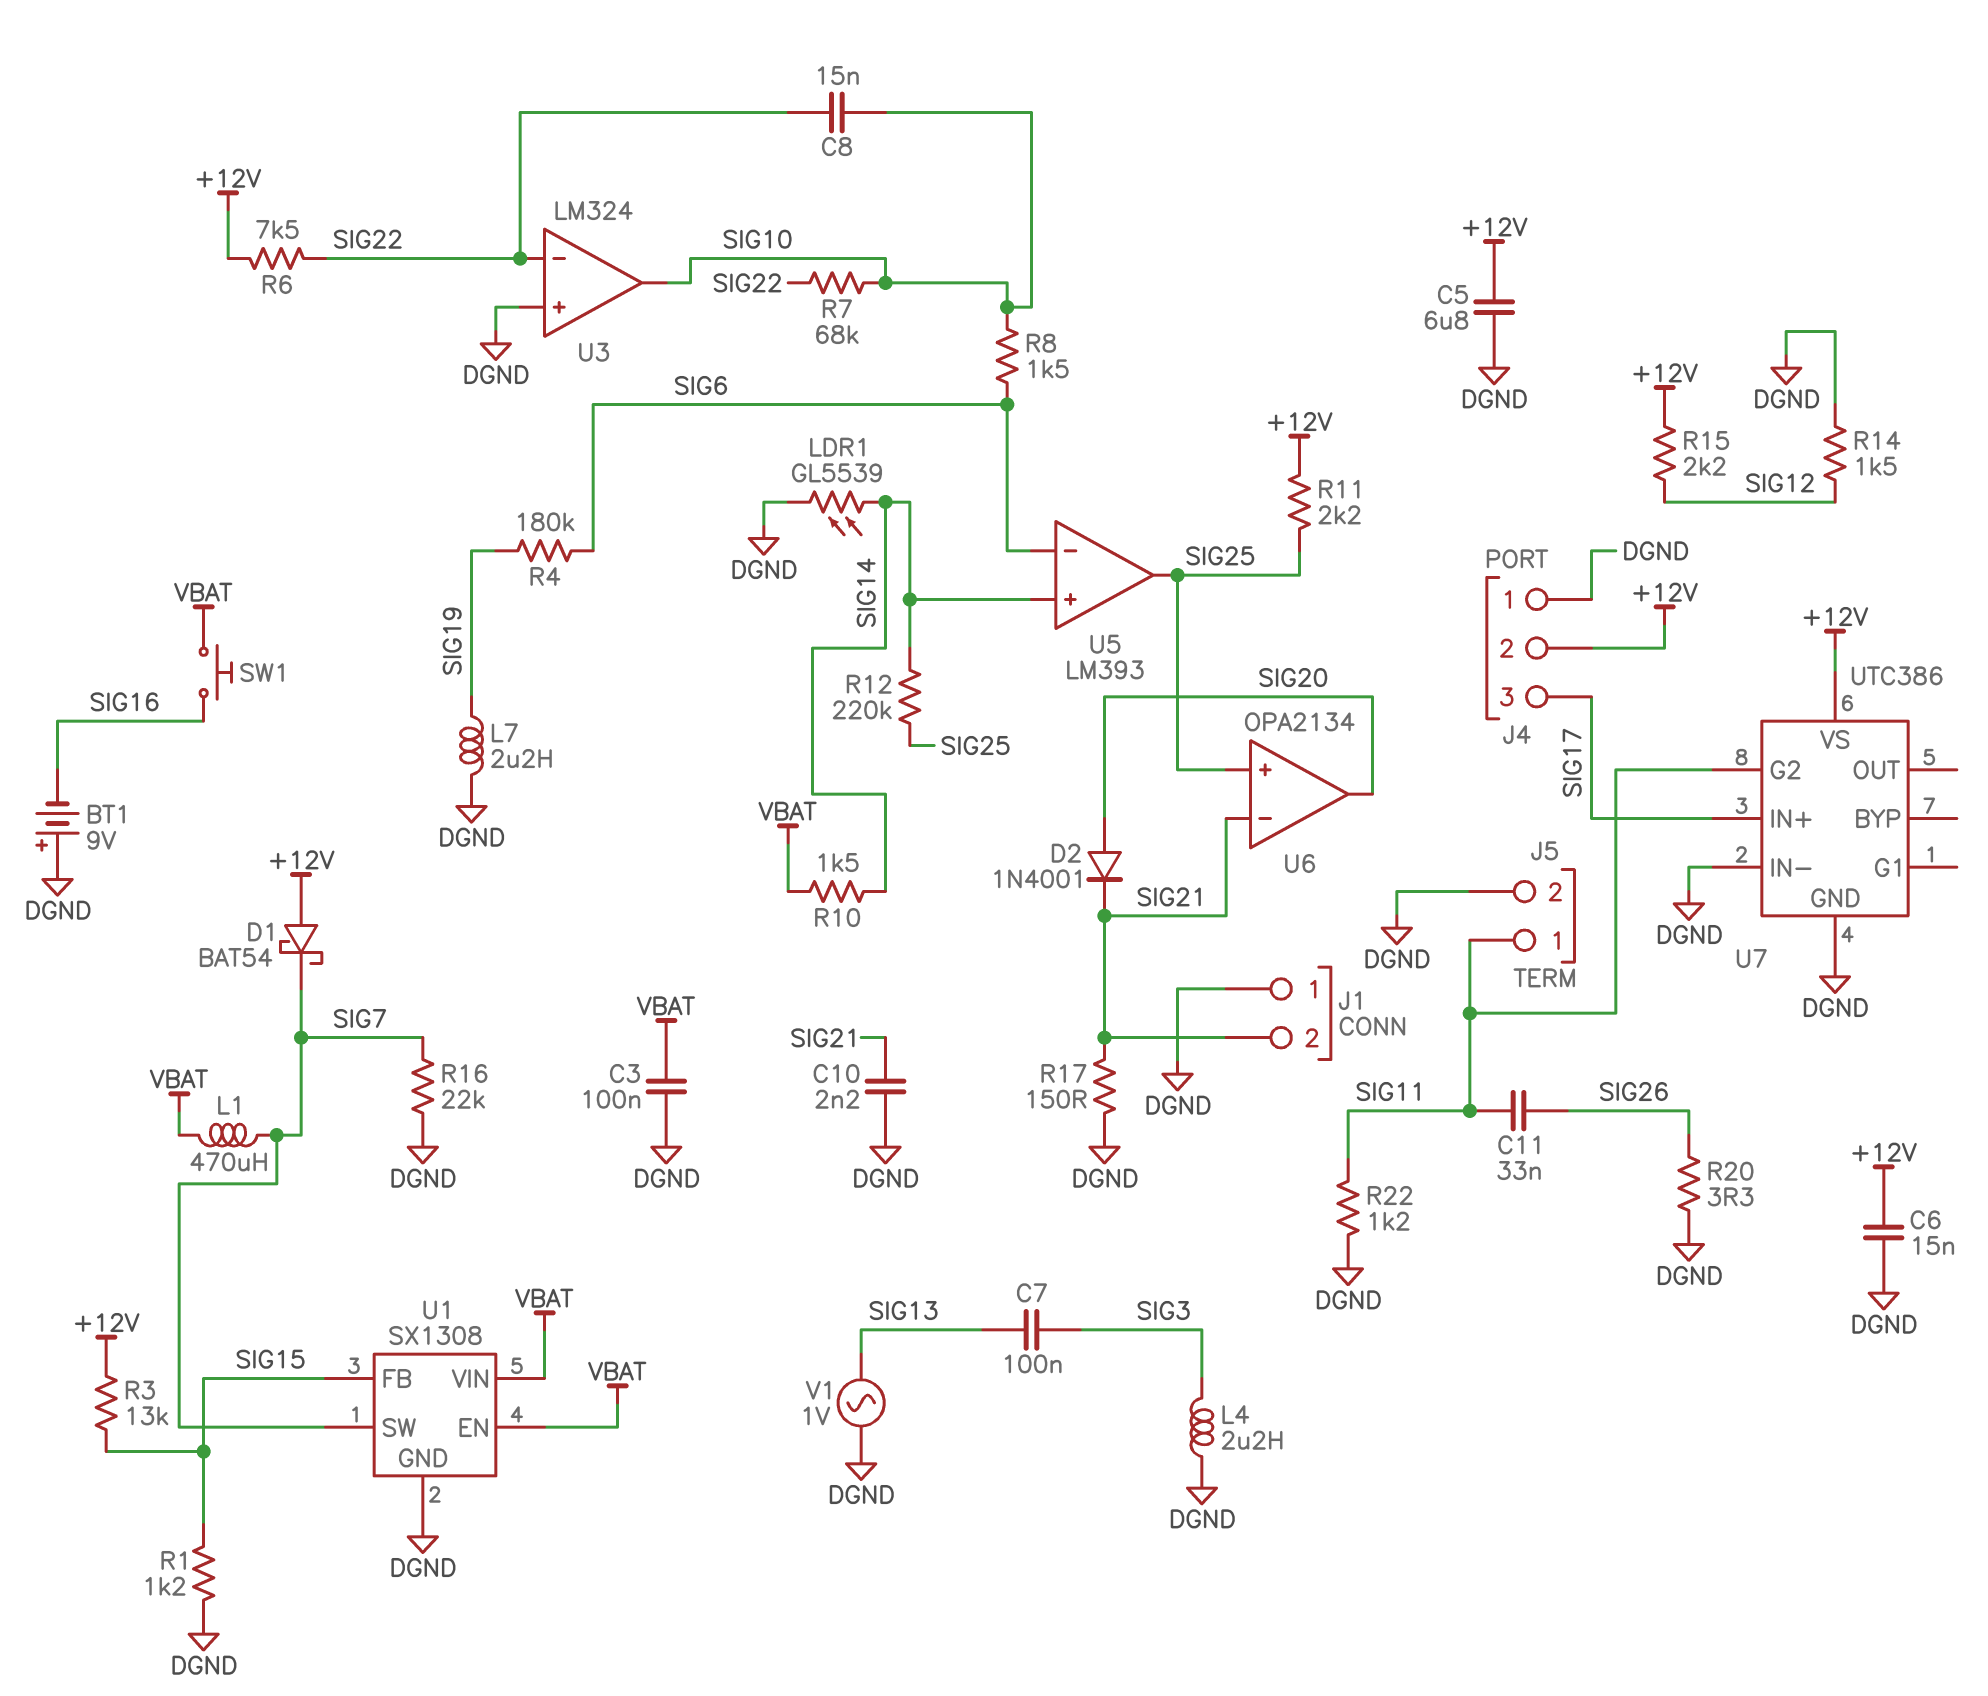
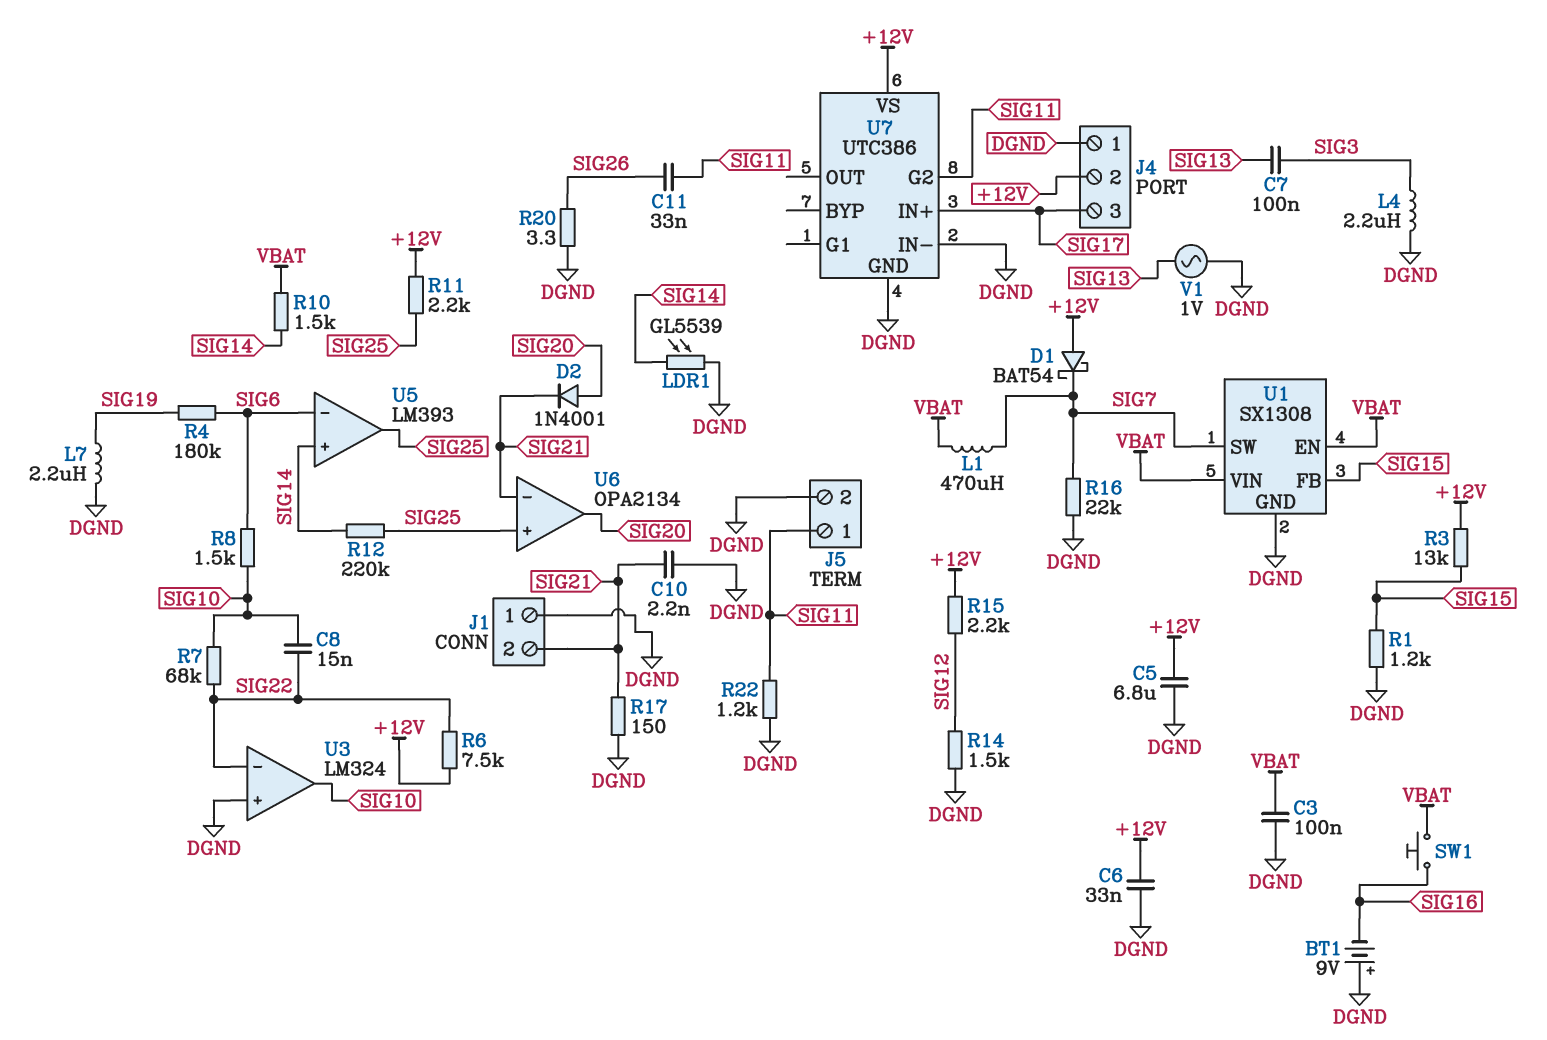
C6: 15nF (+12V, DGND) -> 33nF (+12V, DGND)

